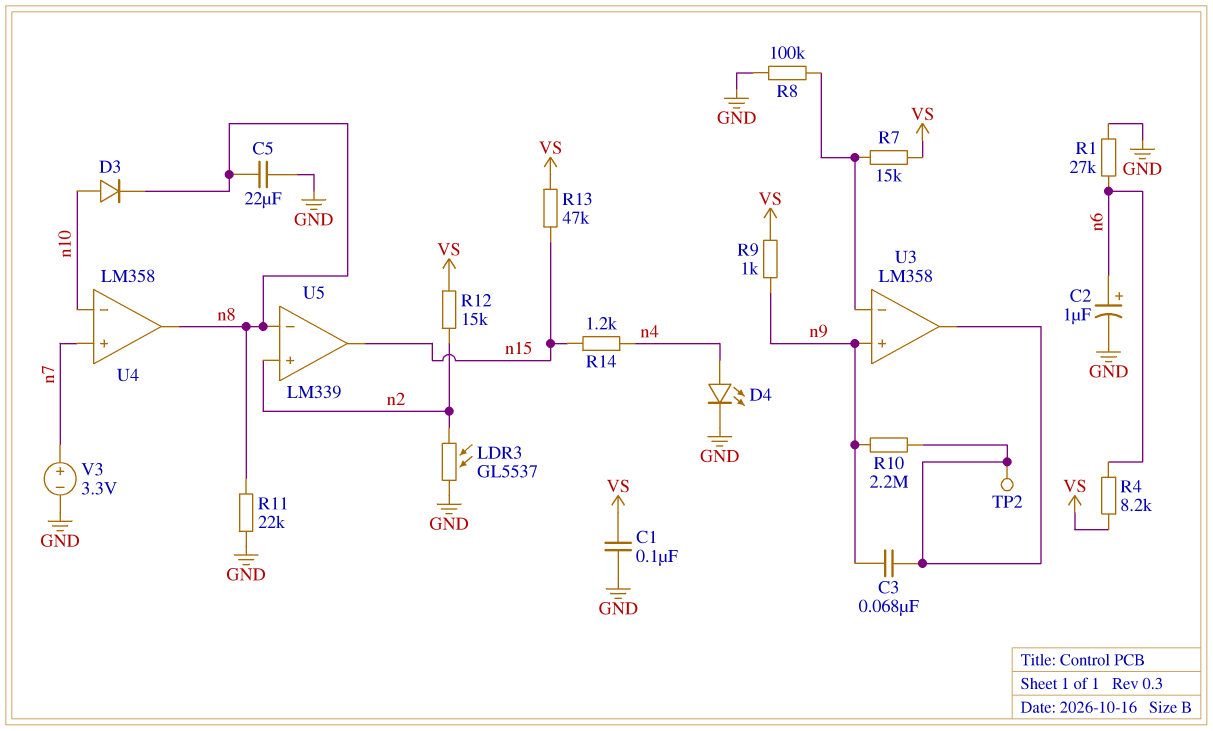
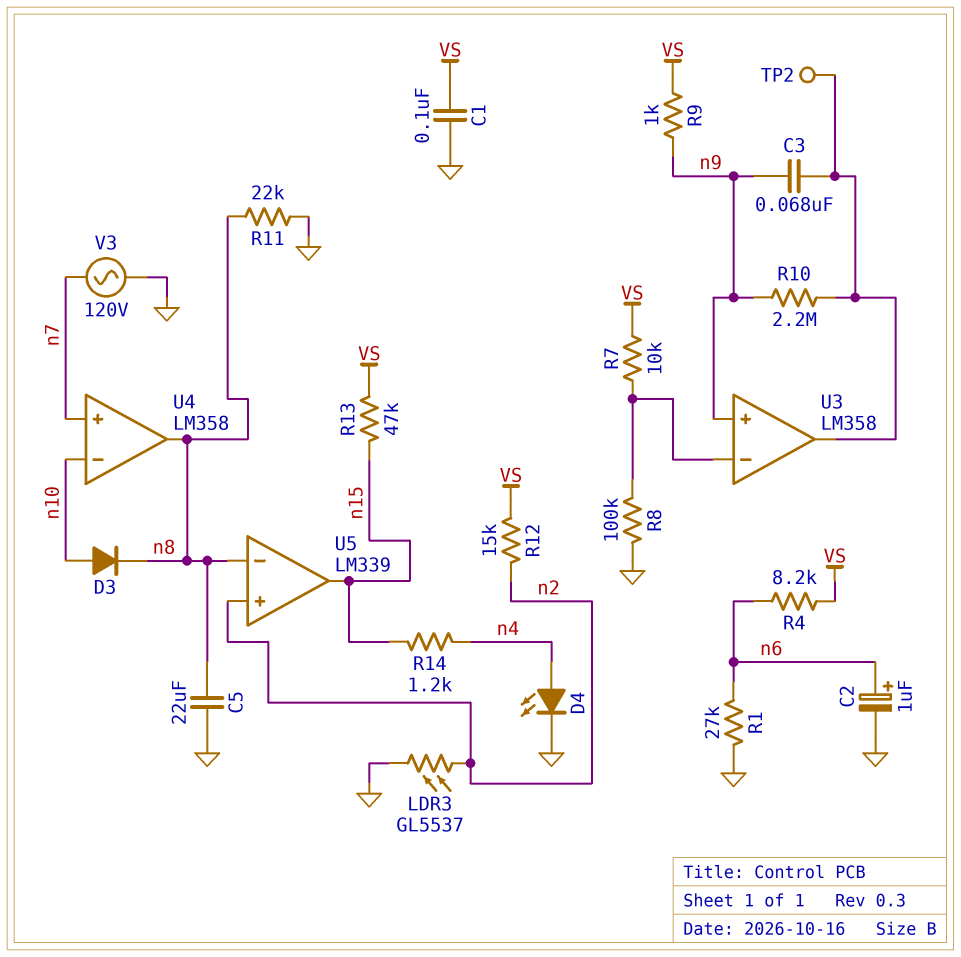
R7: 15k (U3/in-, VS) -> 10k (U3/in-, VS)
V3: 3.3V (plus n7, minus GND) -> AC 120V (GND, n7)

